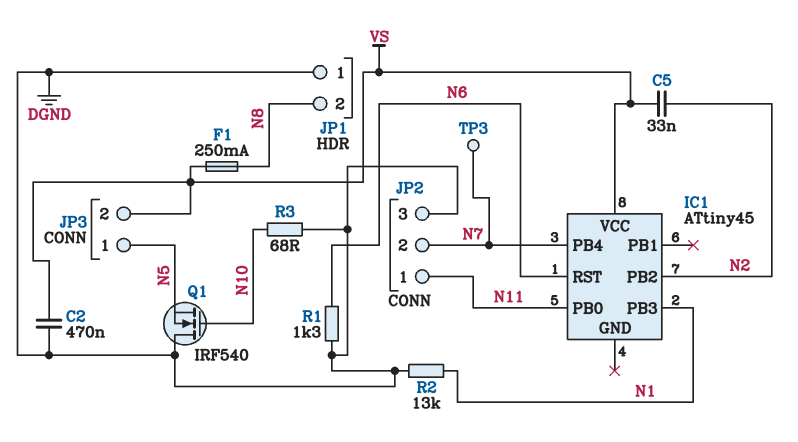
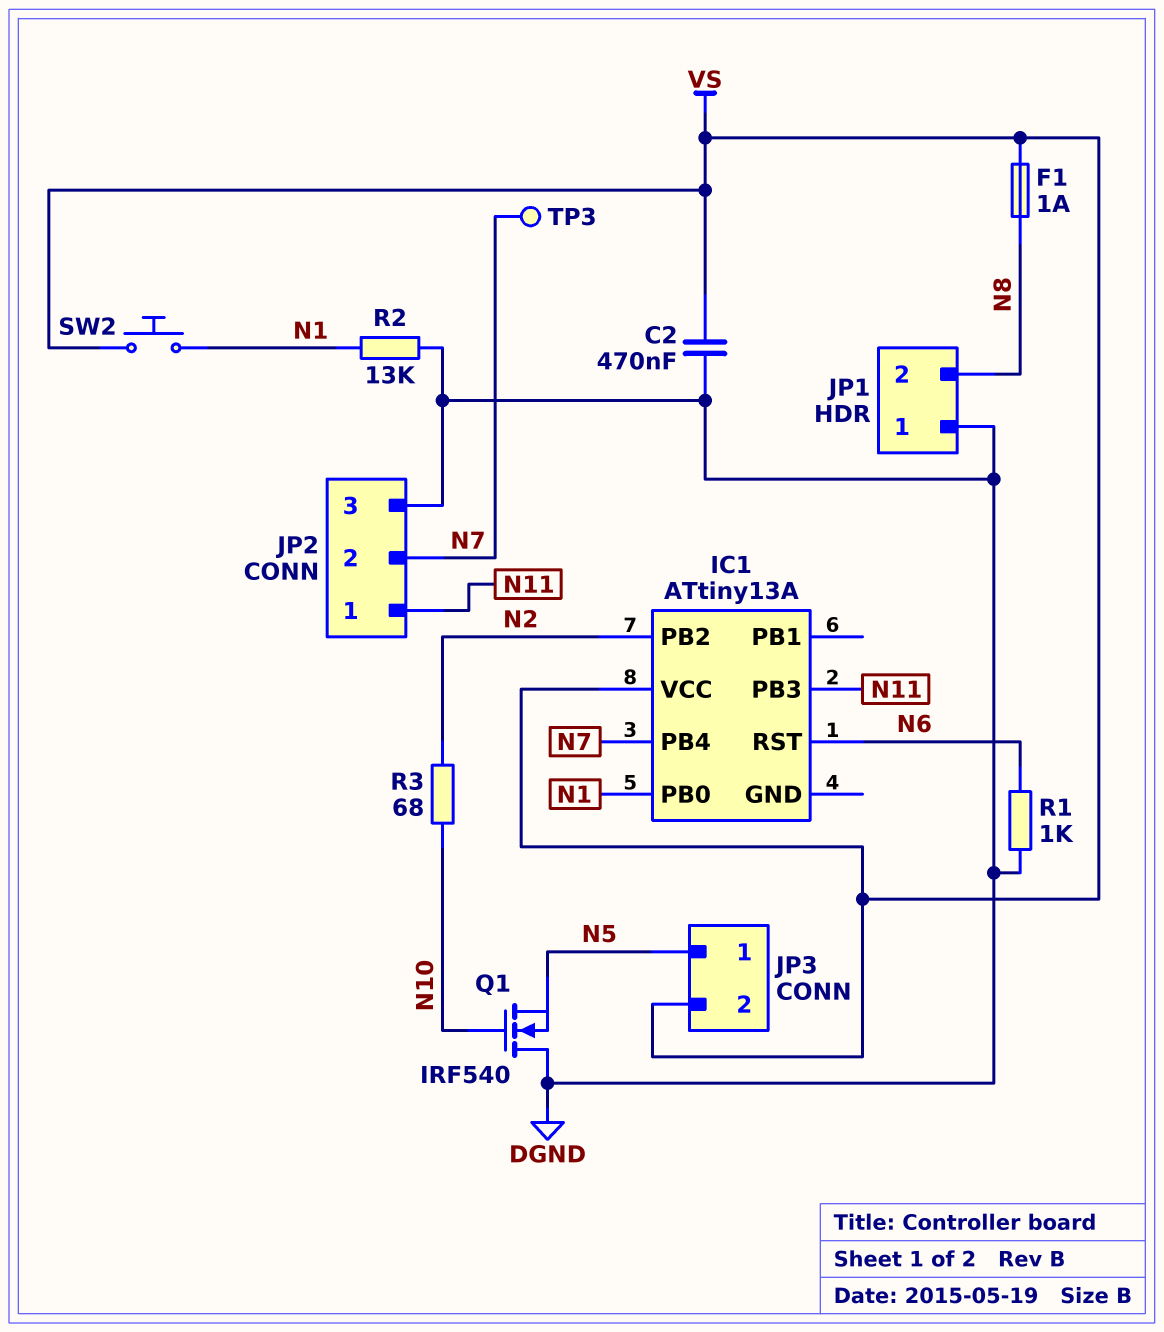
C5: 33nF (N2, VS) -> none
F1: 250mA (N8, VS) -> 1A (N8, VS)
IC1: ATtiny45 -> ATtiny13A
IC1 pin PB0: N11 -> N1
IC1 pin PB3: N1 -> N11
R1: 1.3k (DGND, N6) -> 1k (DGND, N6)
R3: 68 (DGND, N10) -> 68 (N2, N10)
SW2: none -> button (N1, VS)

